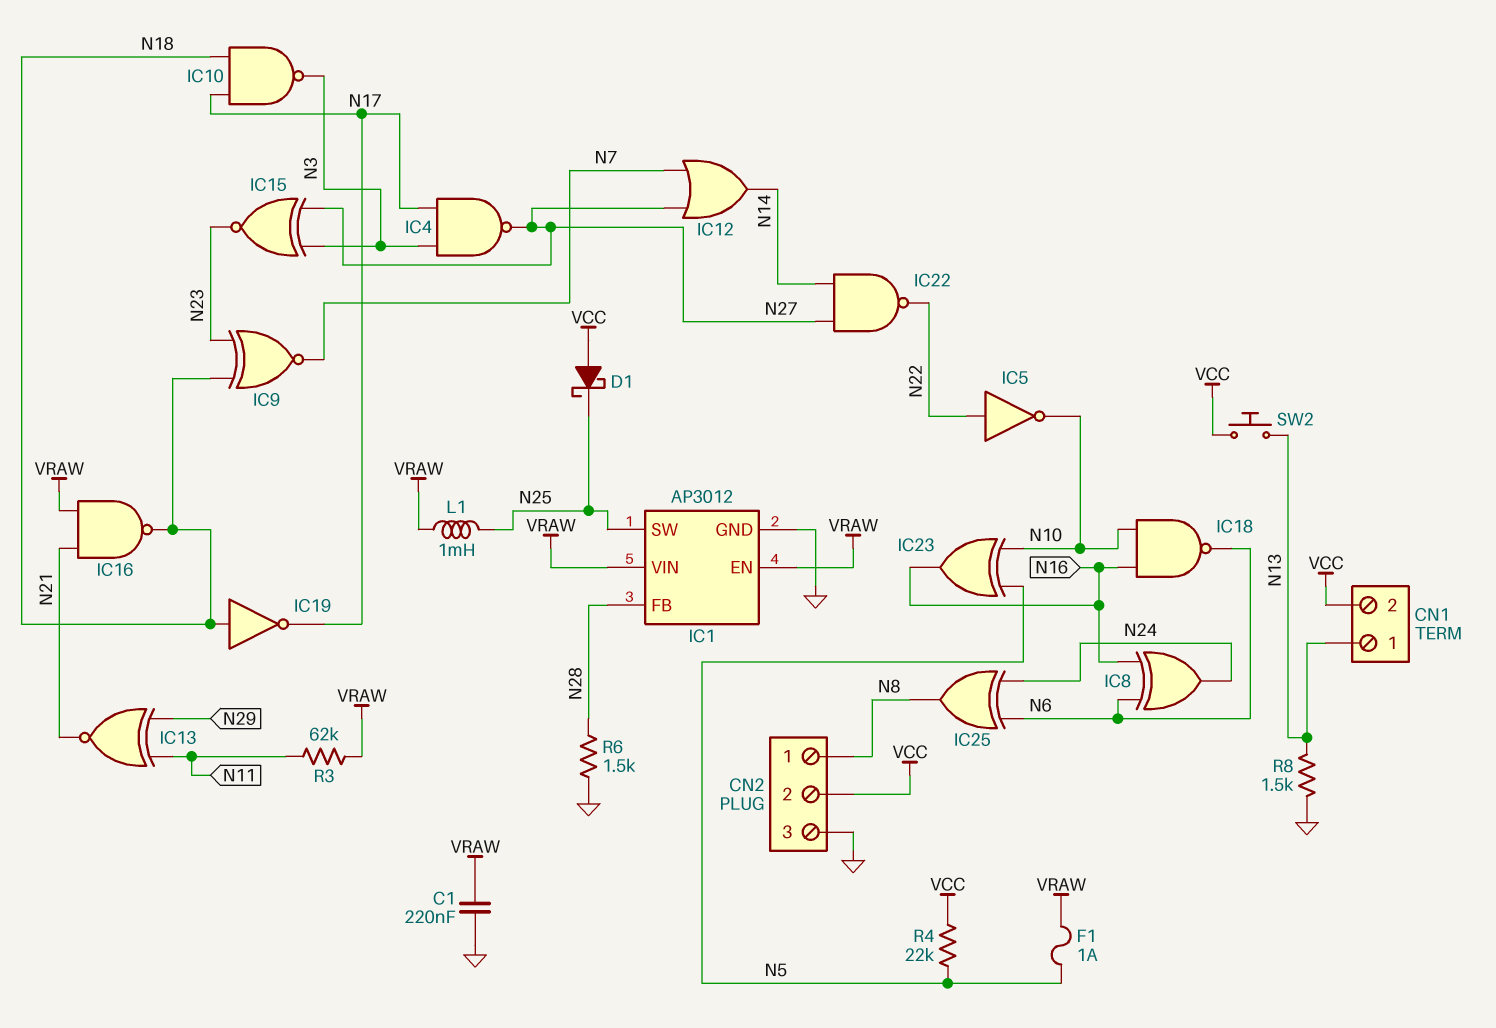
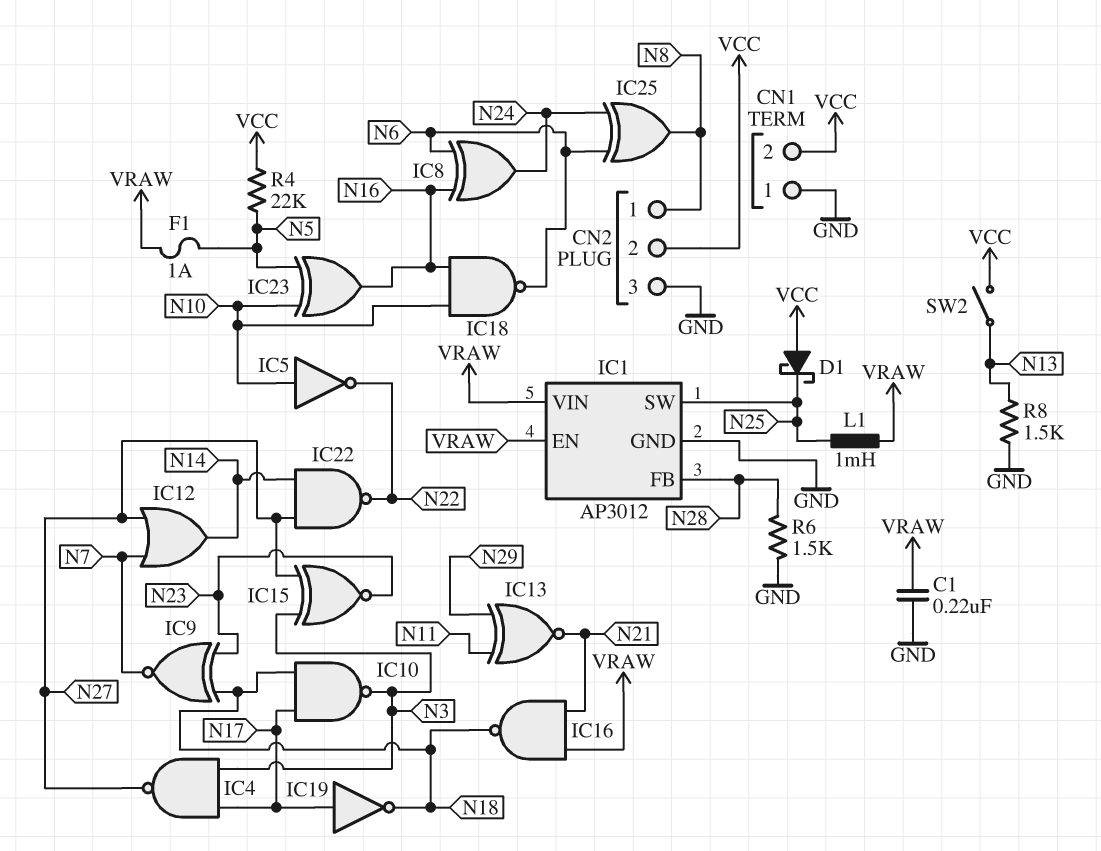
CN1 pin 1: N13 -> GND
IC5: NOT (in N22, out N10) -> NOT (in N10, out N22)
IC19: NOT (in N18, out N17) -> NOT (in N17, out N18)
R3: 62k (N11, VRAW) -> none
SW2: button (N13, VCC) -> switch (N13, VCC)

